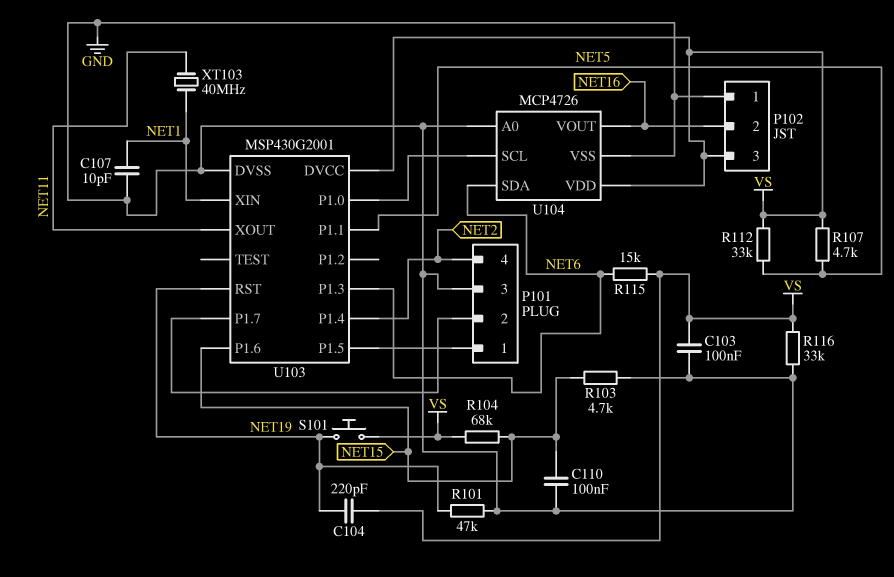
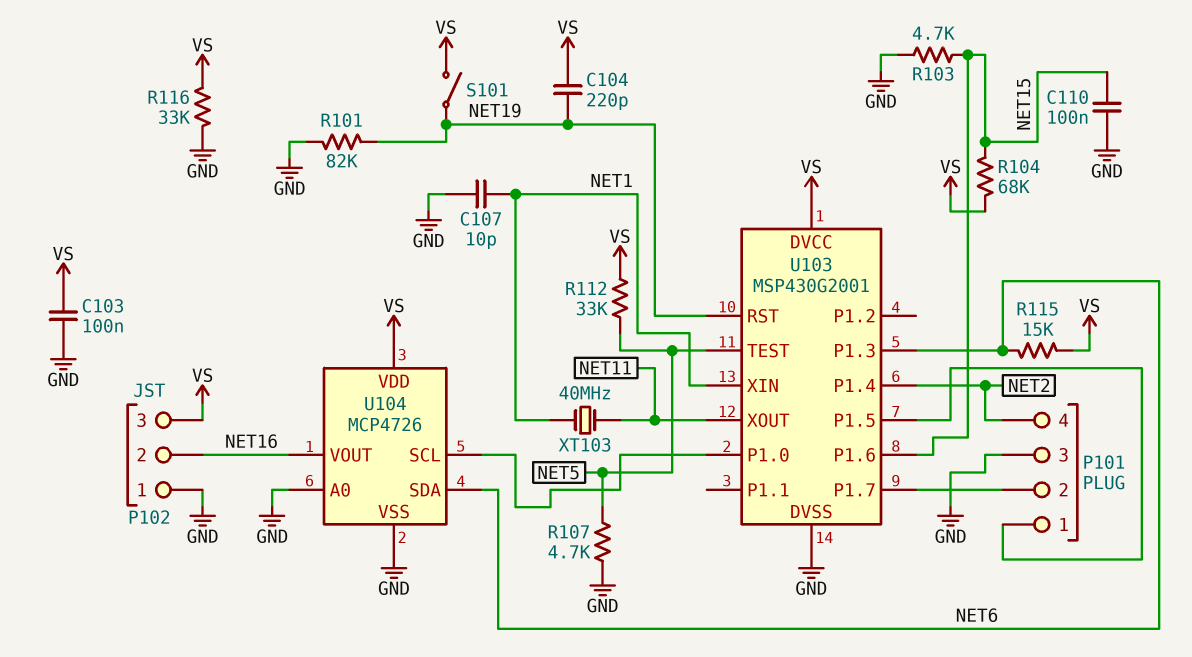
R101: 47k (GND, NET19) -> 82k (GND, NET19)
R107: 4.7k (NET5, VS) -> 4.7k (GND, NET5)
S101: button (NET19, VS) -> switch (NET19, VS)
U103 pin P1.1: NET5 -> none
U103 pin TEST: none -> NET5

